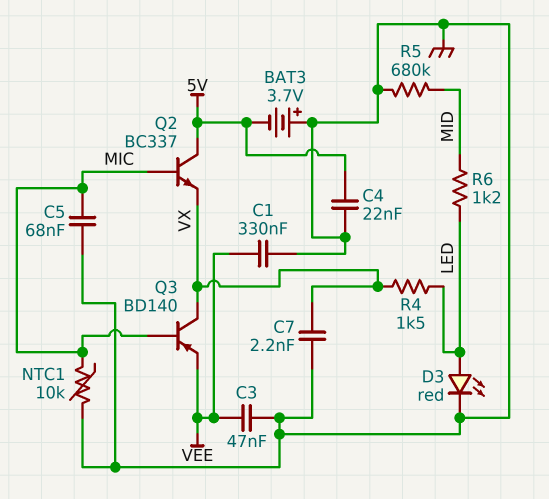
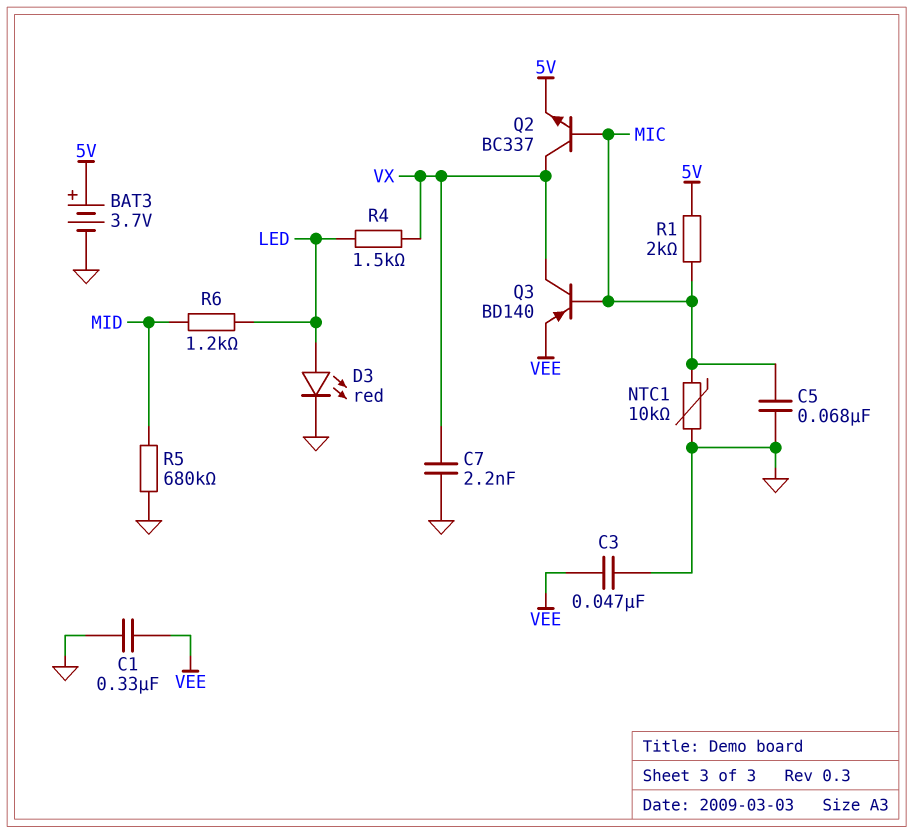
BAT3: 3.7V (plus GND, minus 5V) -> 3.7V (plus 5V, minus GND)
C4: 22nF (5V, GND) -> none
Q2: NPN BC337 (B MIC, C 5V, E VX) -> NPN BC337 (B MIC, C VX, E 5V)
R1: none -> 2k (5V, MIC)

